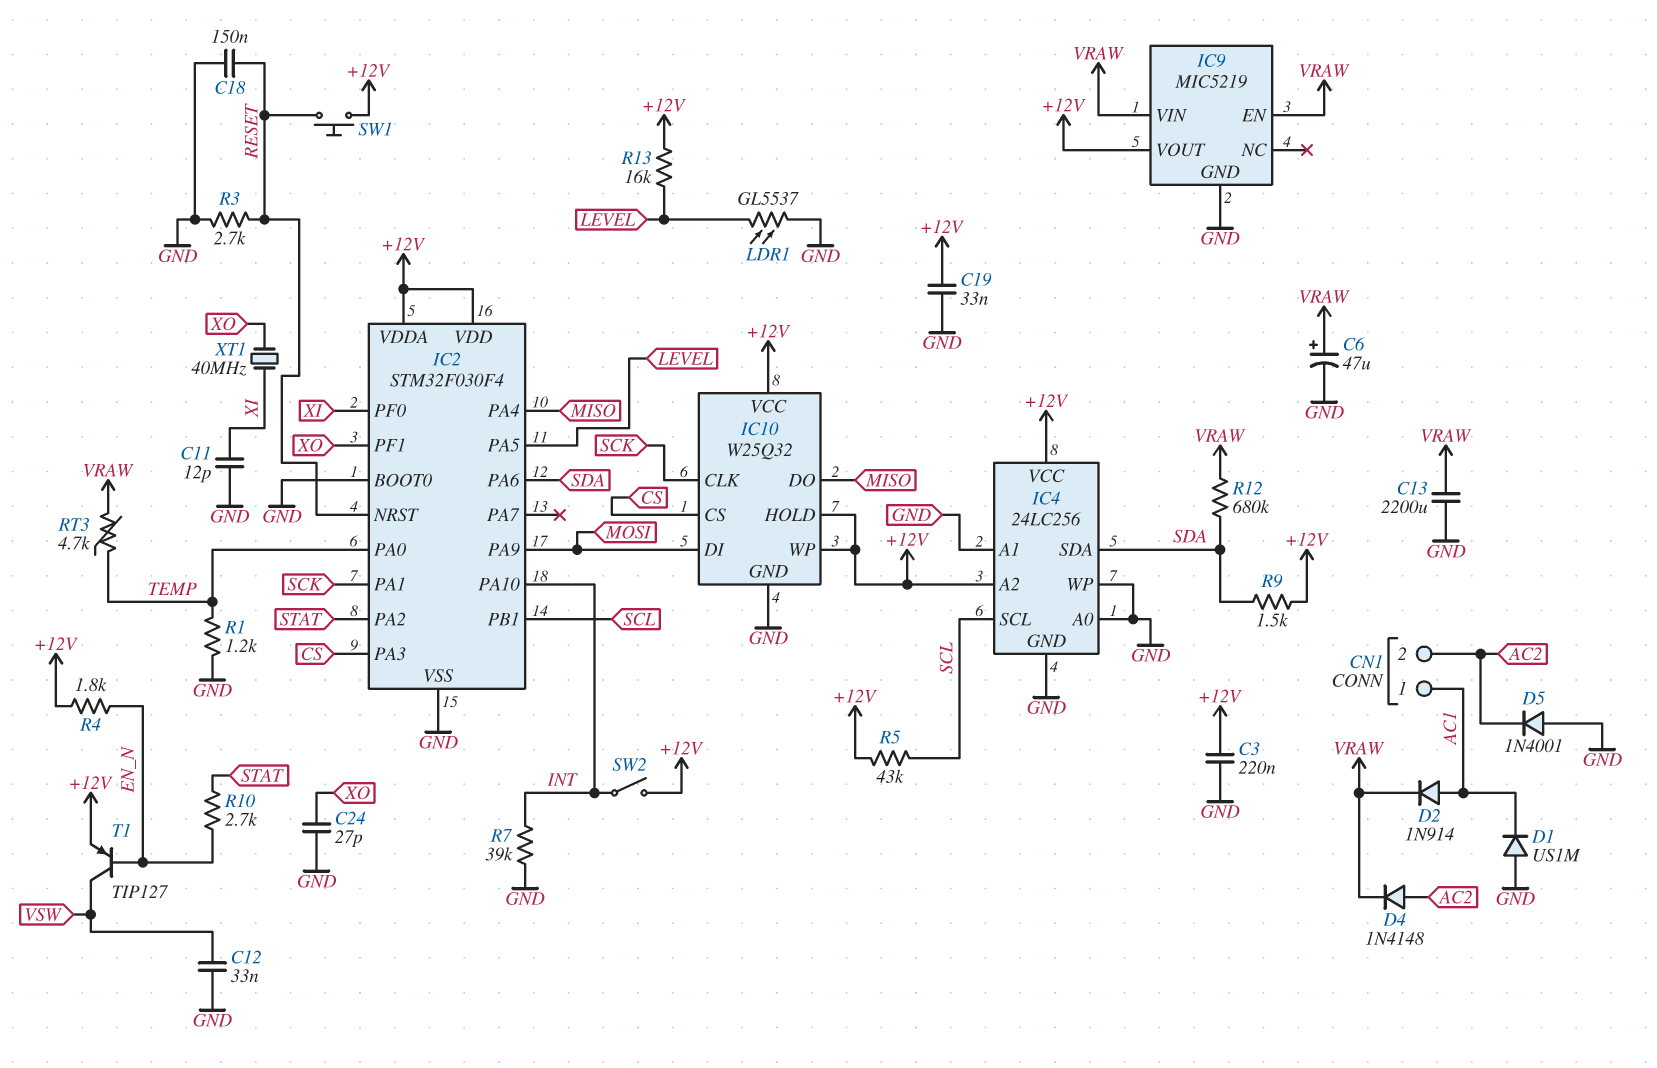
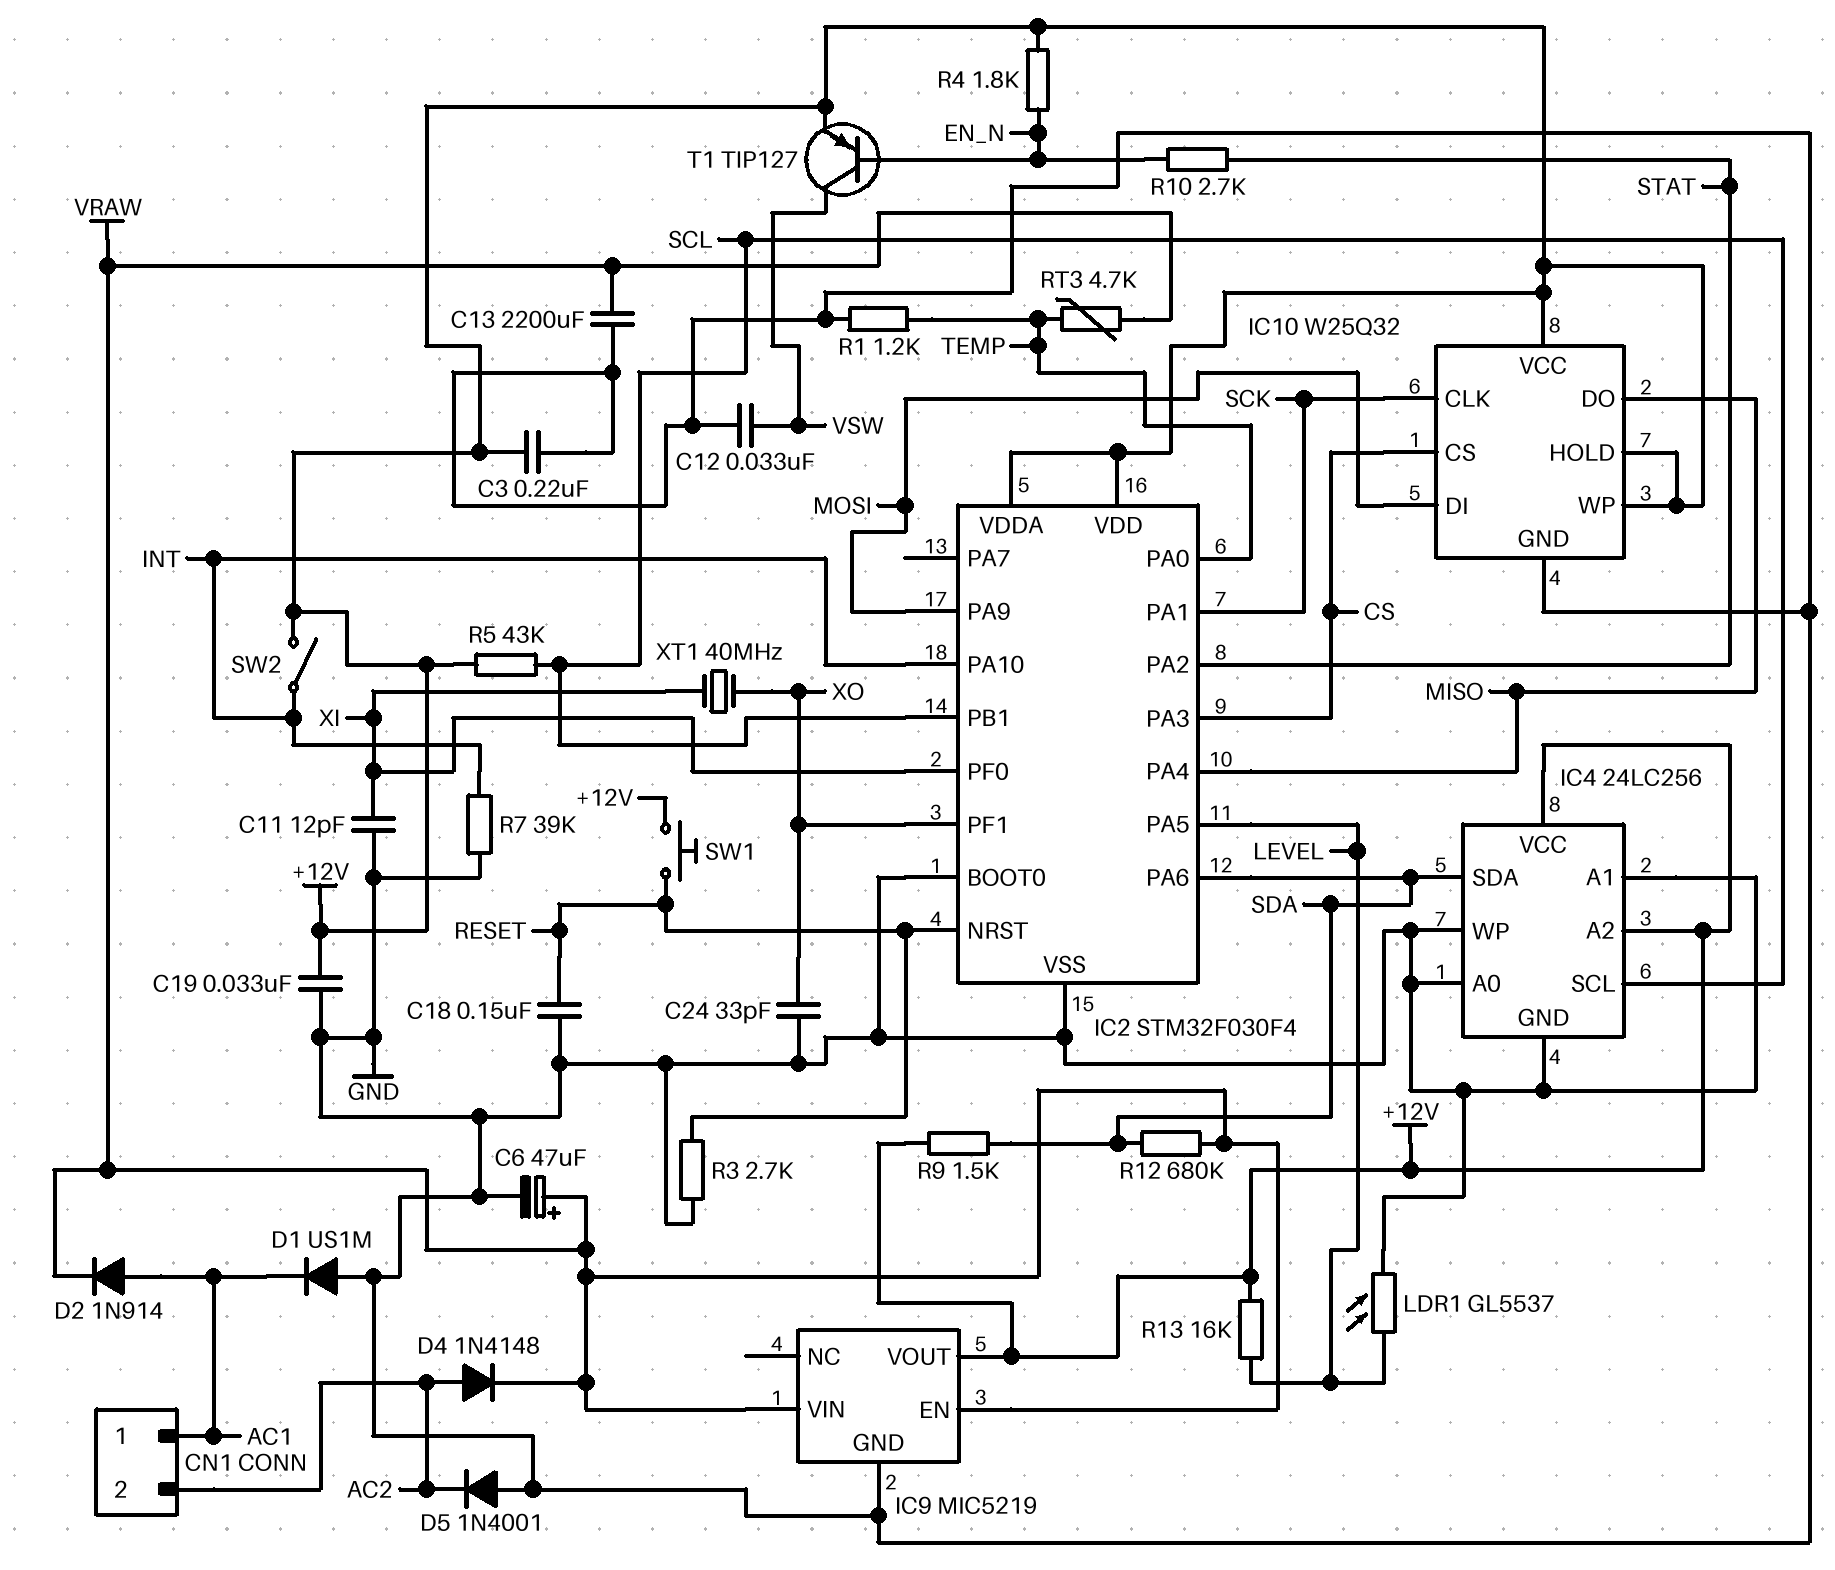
C24: 27pF (GND, XO) -> 33pF (GND, XO)

